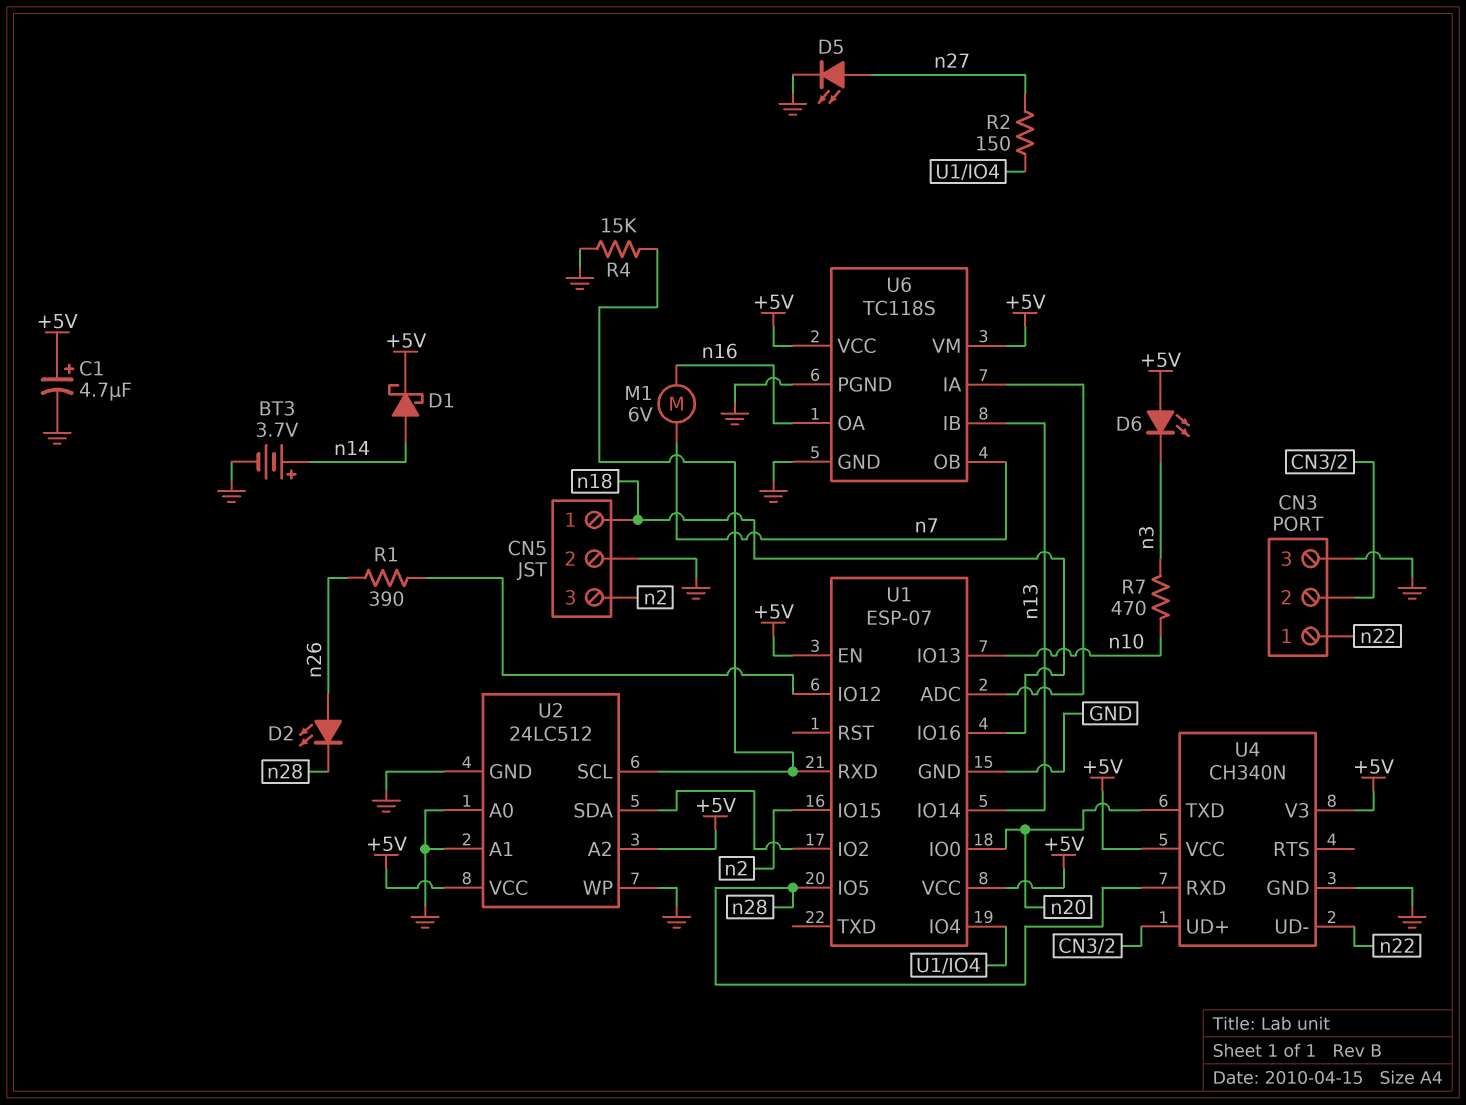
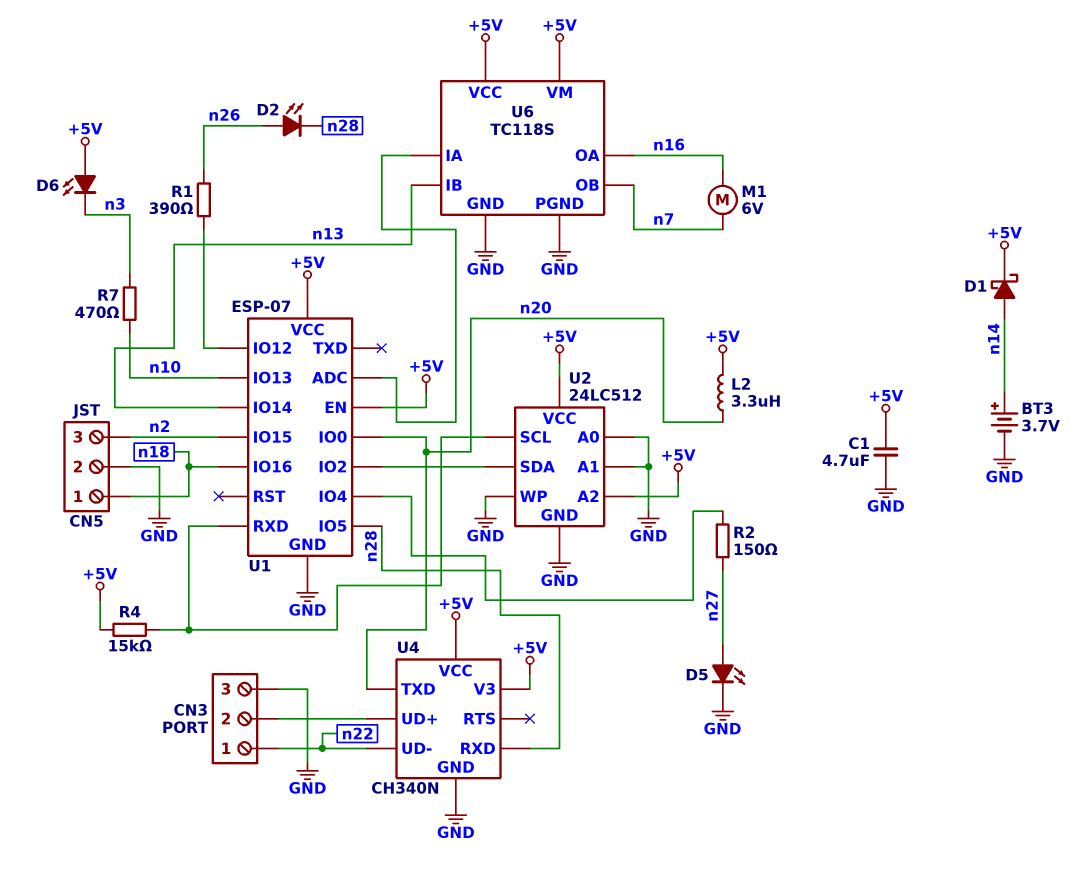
C1: 4.7uF (plus +5V, minus GND) -> 4.7uF (+5V, GND)
L2: none -> 3.3uH (+5V, n20)
R4: 15k (GND, U1/RXD) -> 15k (+5V, U1/RXD)

